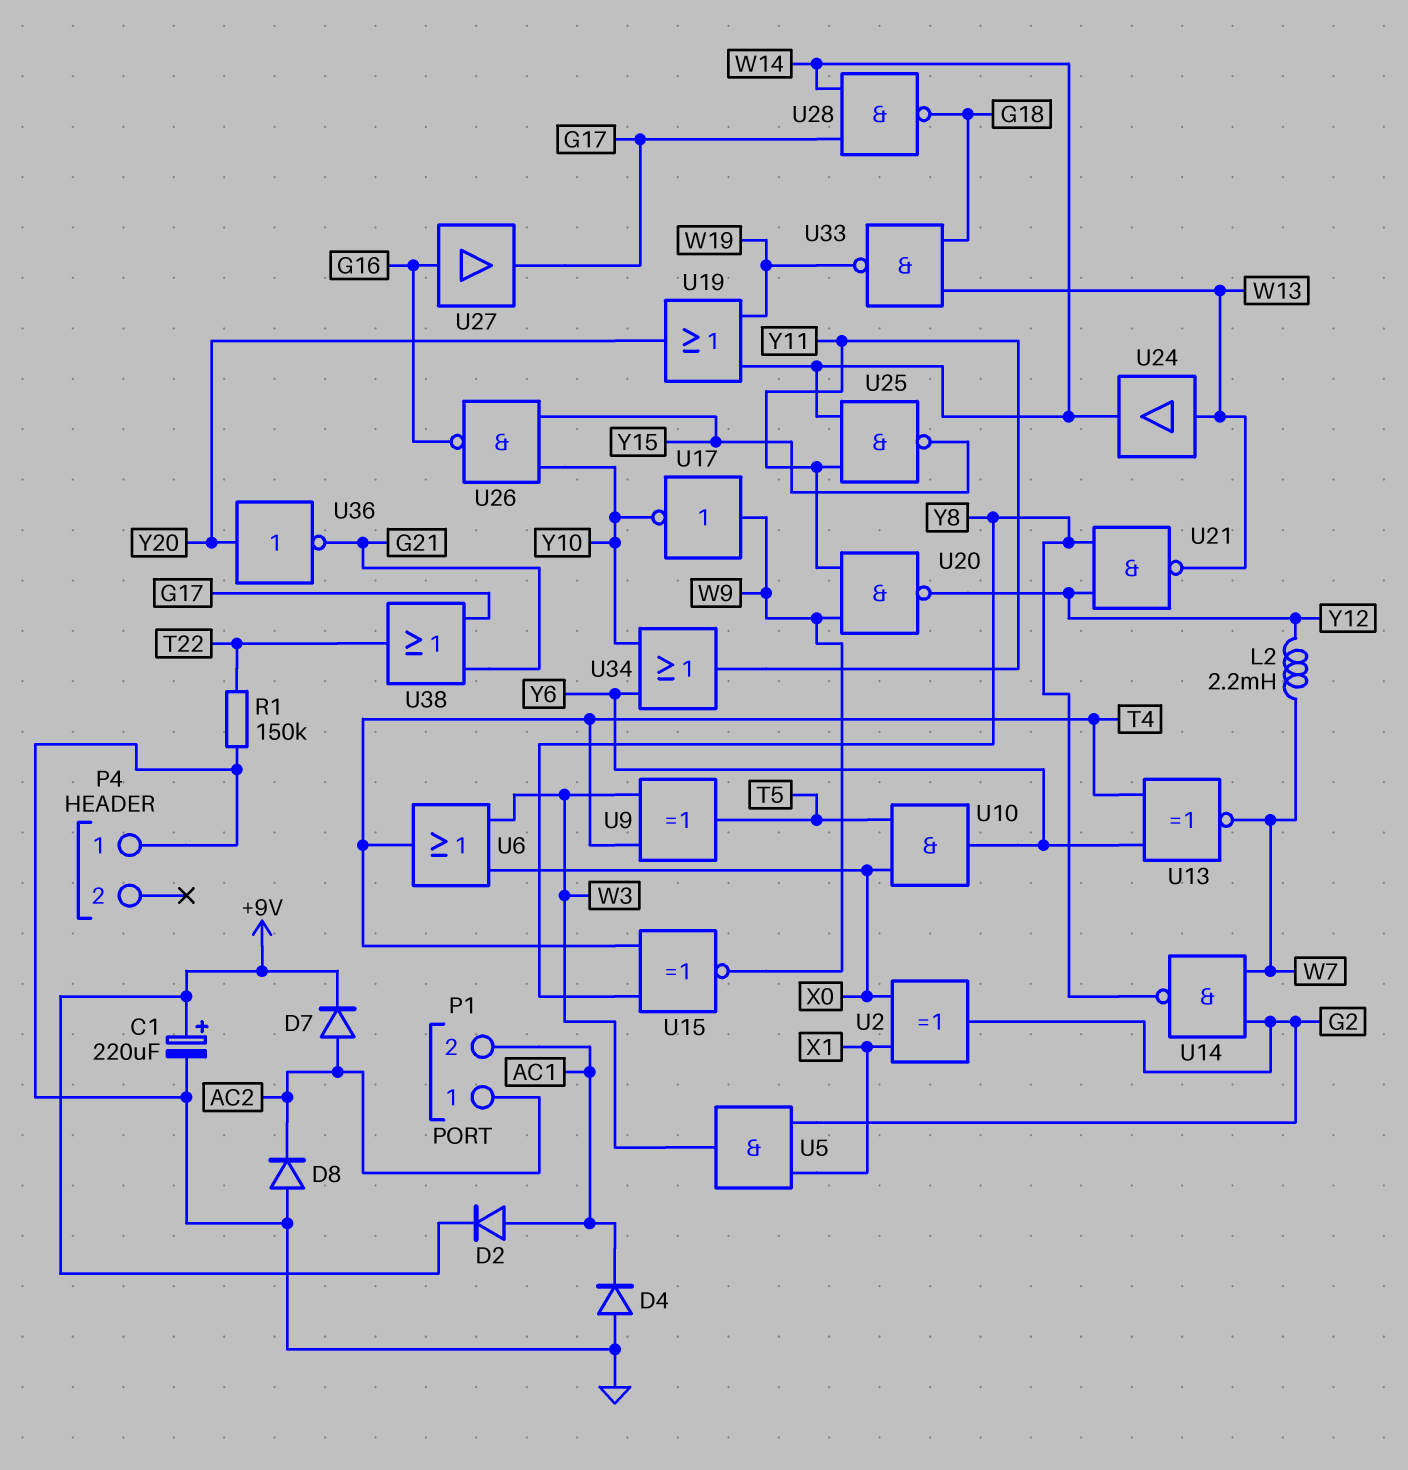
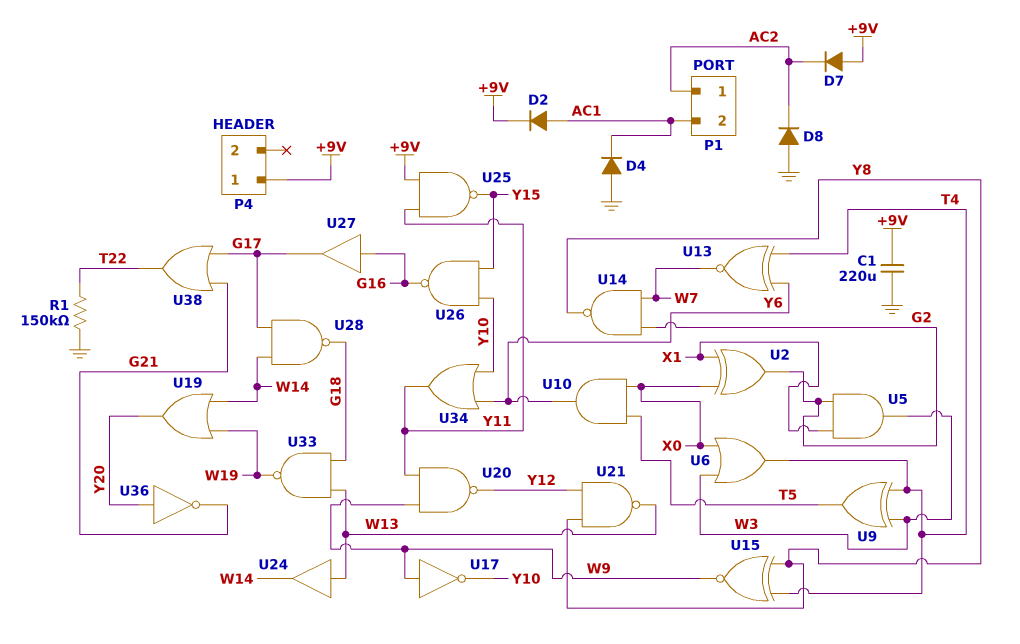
C1: 220uF (plus +9V, minus GND) -> 220uF (+9V, GND)
D7: diode (A AC2, K +9V) -> diode (A +9V, K AC2)
L2: 2.2mH (W7, Y12) -> none
P4 pin 1: GND -> +9V
U25: NAND (in W14, in Y11, out Y15) -> NAND (in +9V, in Y11, out Y15)

